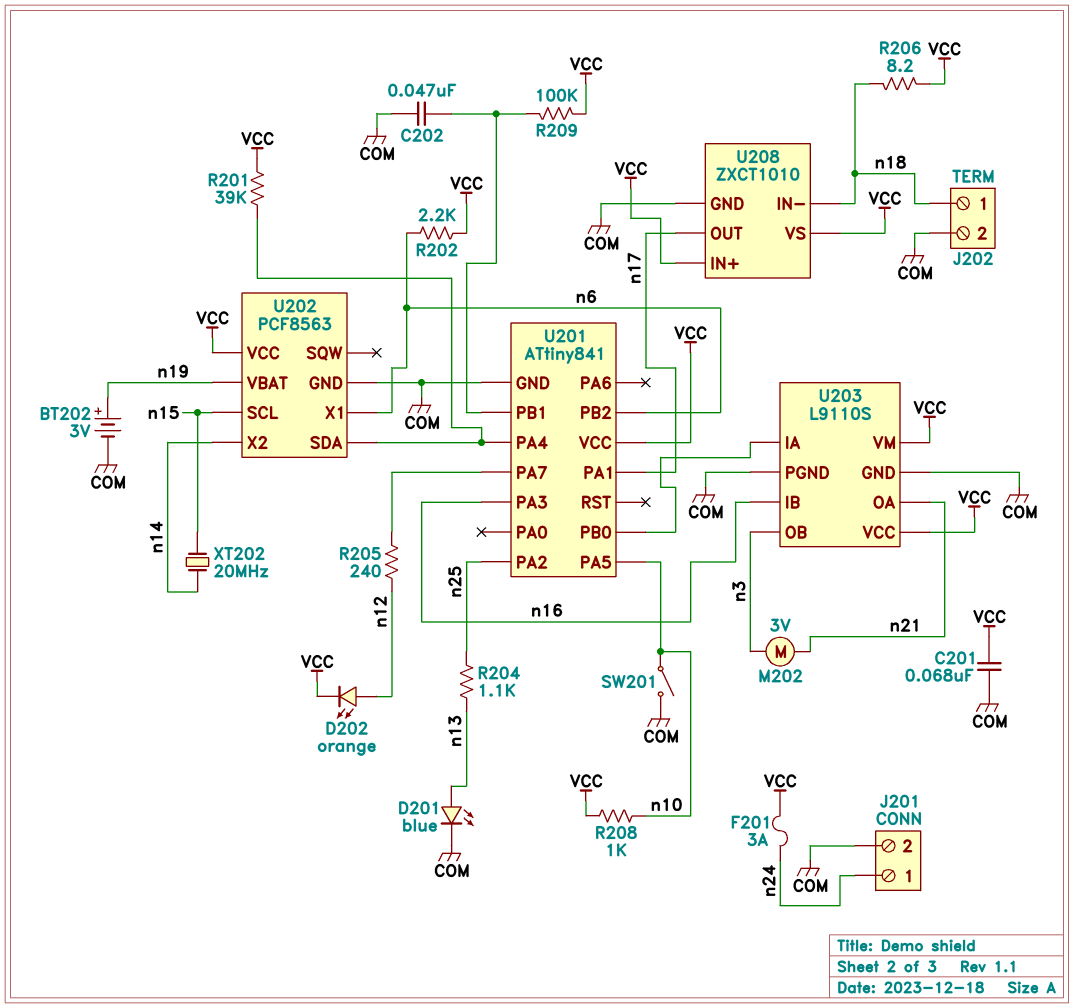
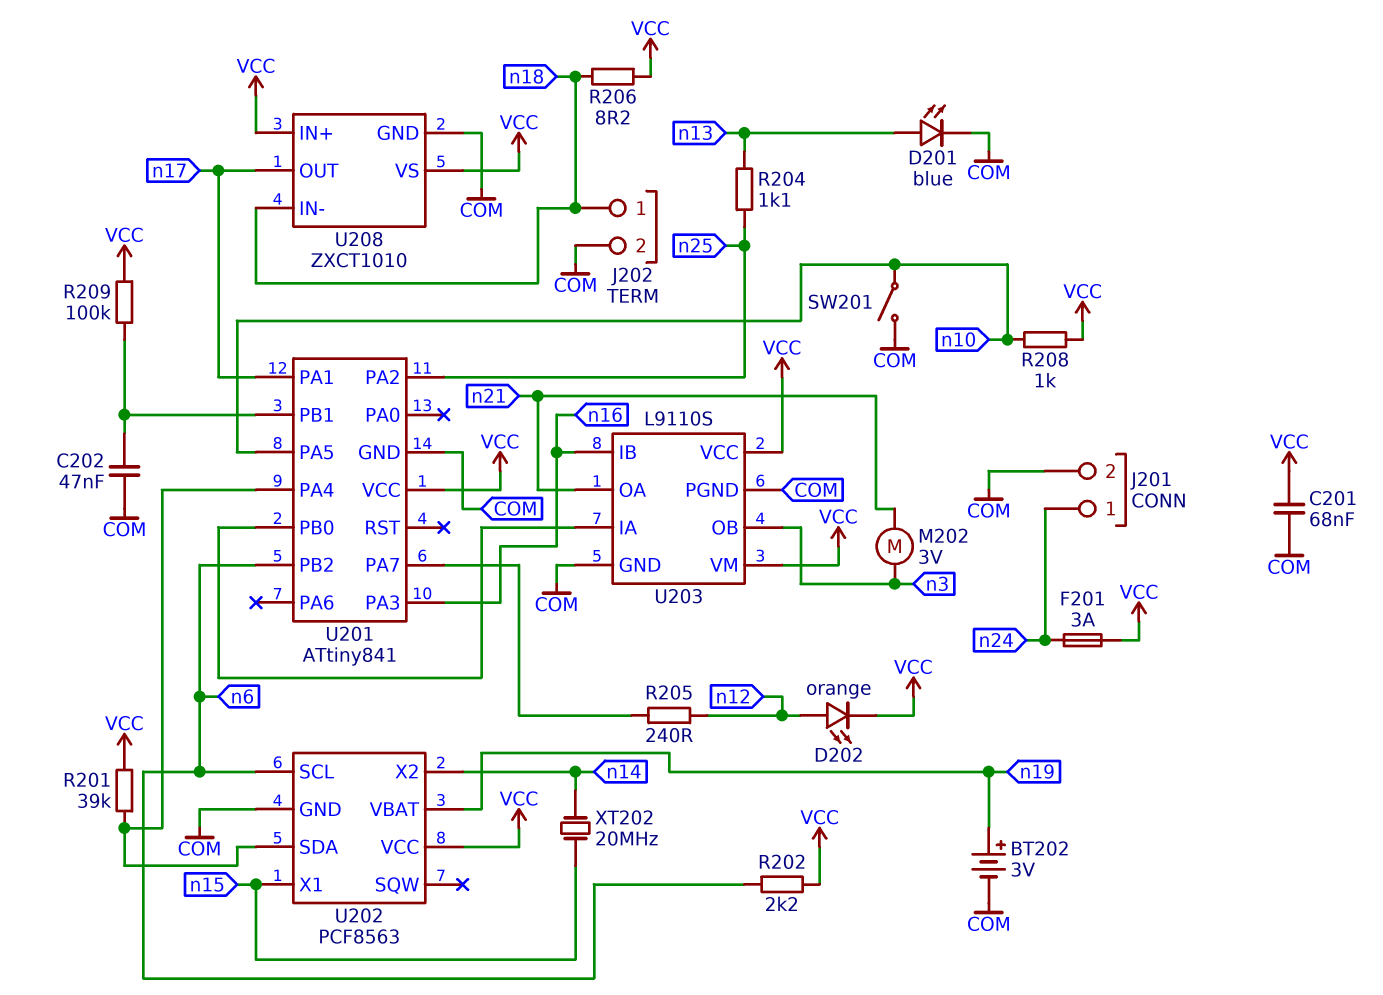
U202 pin SCL: n15 -> n6
U202 pin X1: n6 -> n15

